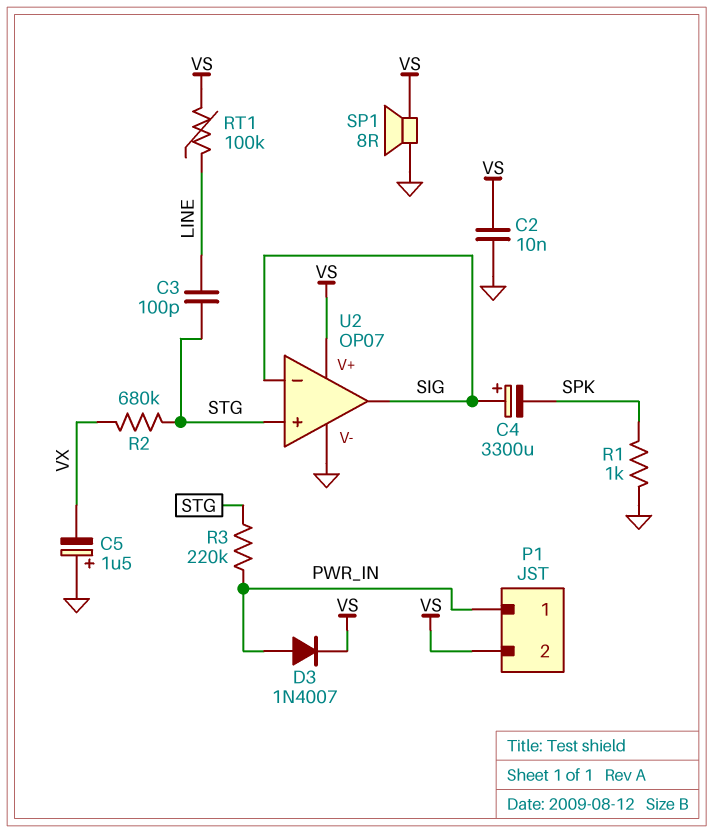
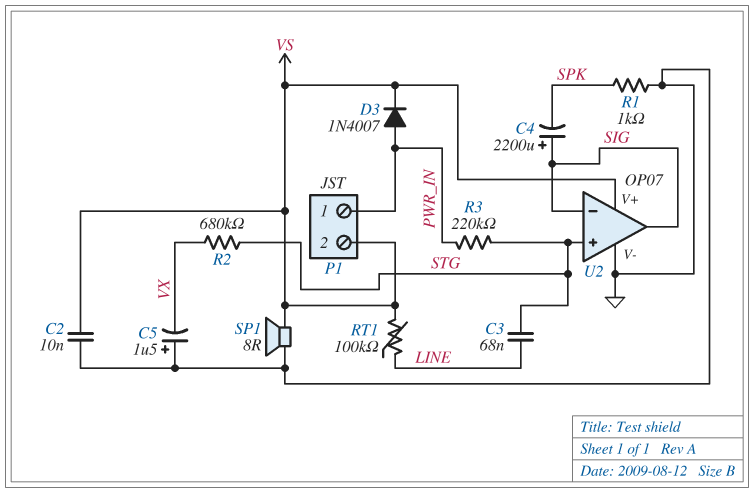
C3: 100pF (LINE, STG) -> 68nF (LINE, STG)
C4: 3300uF (plus SIG, minus SPK) -> 2200uF (plus SIG, minus SPK)

